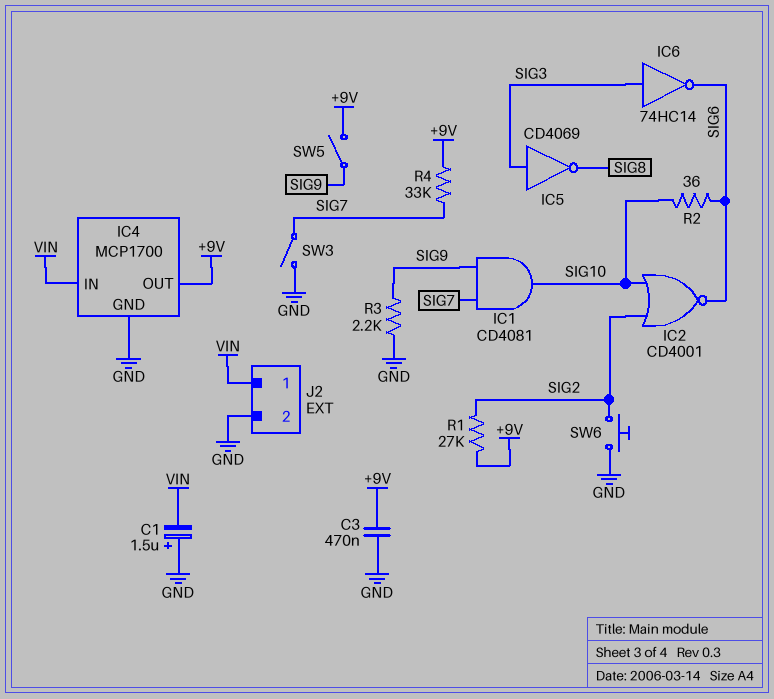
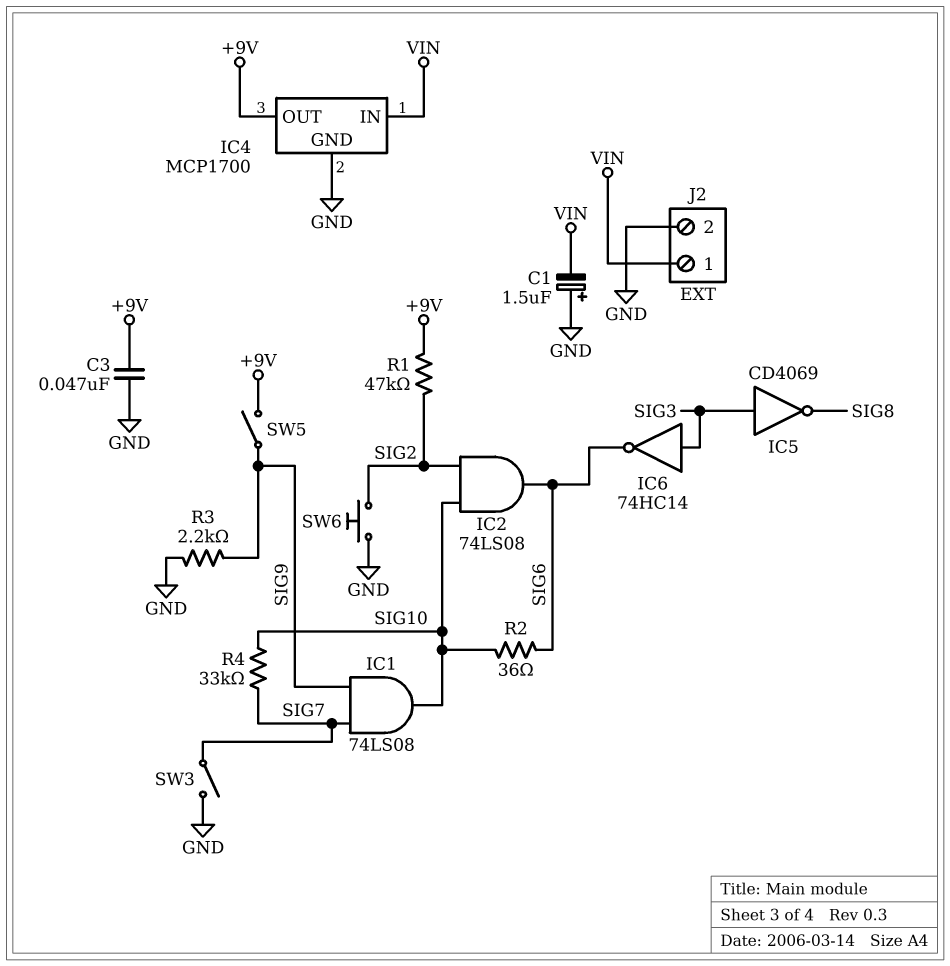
C3: 470nF (+9V, GND) -> 47nF (+9V, GND)
IC1: AND CD4081 (in SIG7, in SIG9, out SIG10) -> AND 74LS08 (in SIG7, in SIG9, out SIG10)
IC2: NOR CD4001 (in SIG2, in SIG10, out SIG6) -> AND 74LS08 (in SIG2, in SIG10, out SIG6)
R1: 27k (+9V, SIG2) -> 47k (+9V, SIG2)
R4: 33k (+9V, SIG7) -> 33k (SIG7, SIG10)

